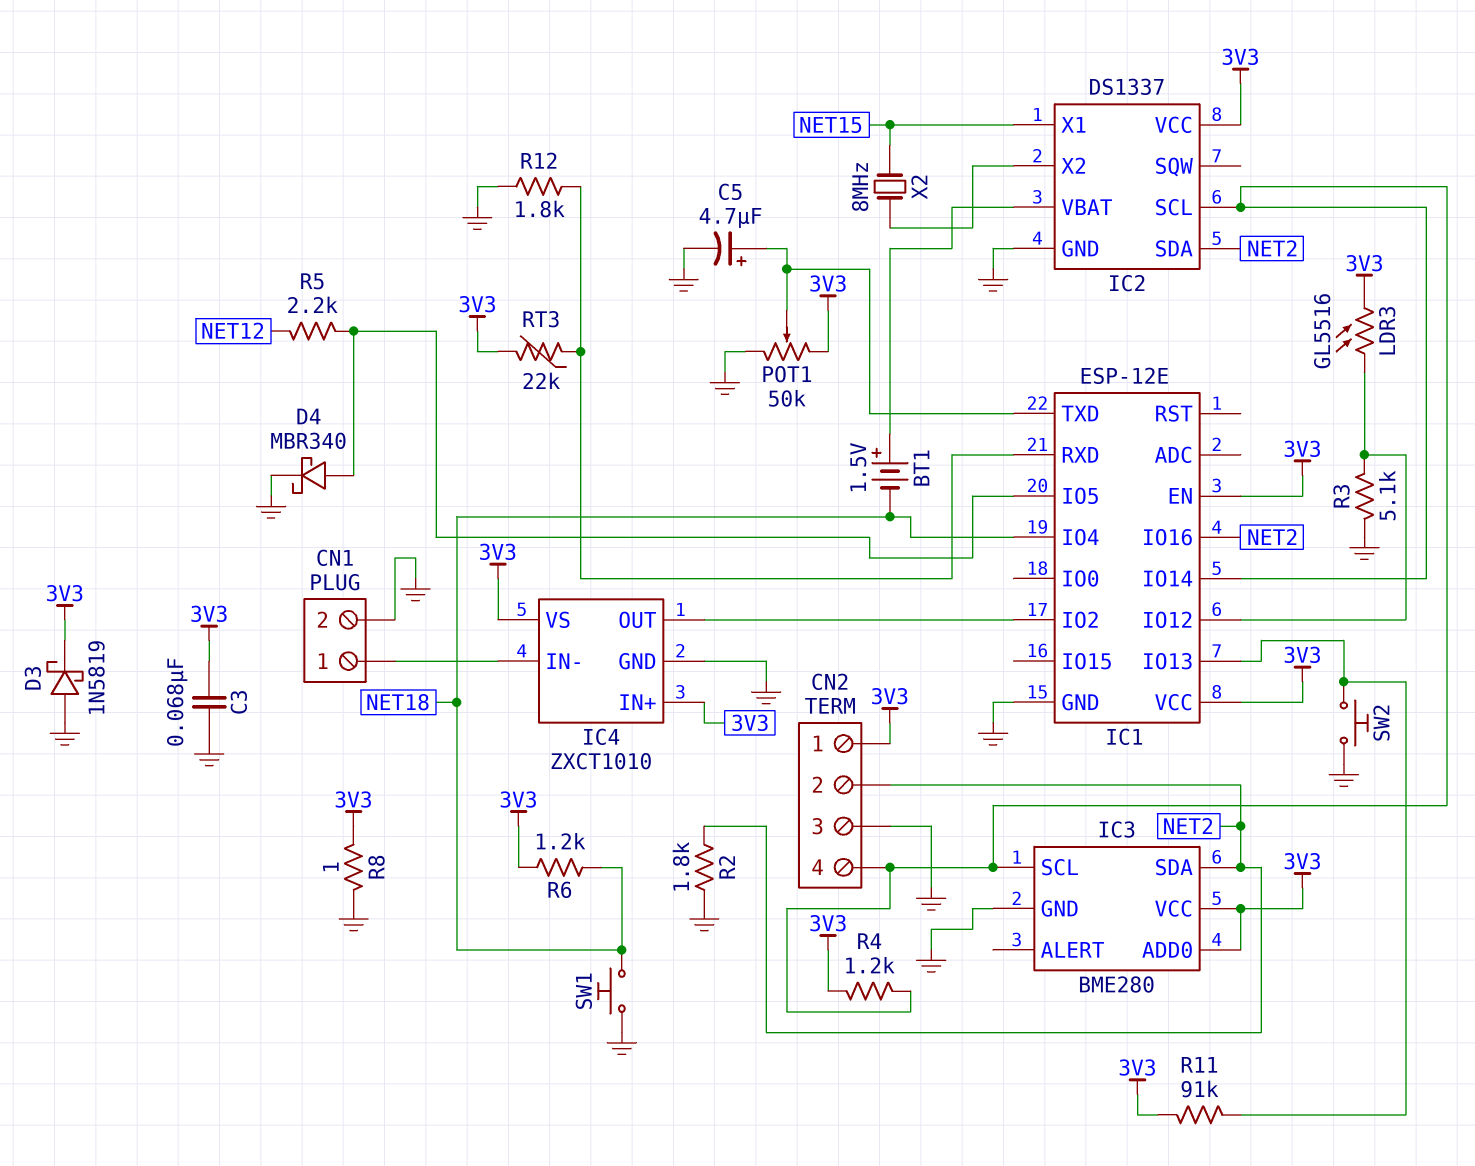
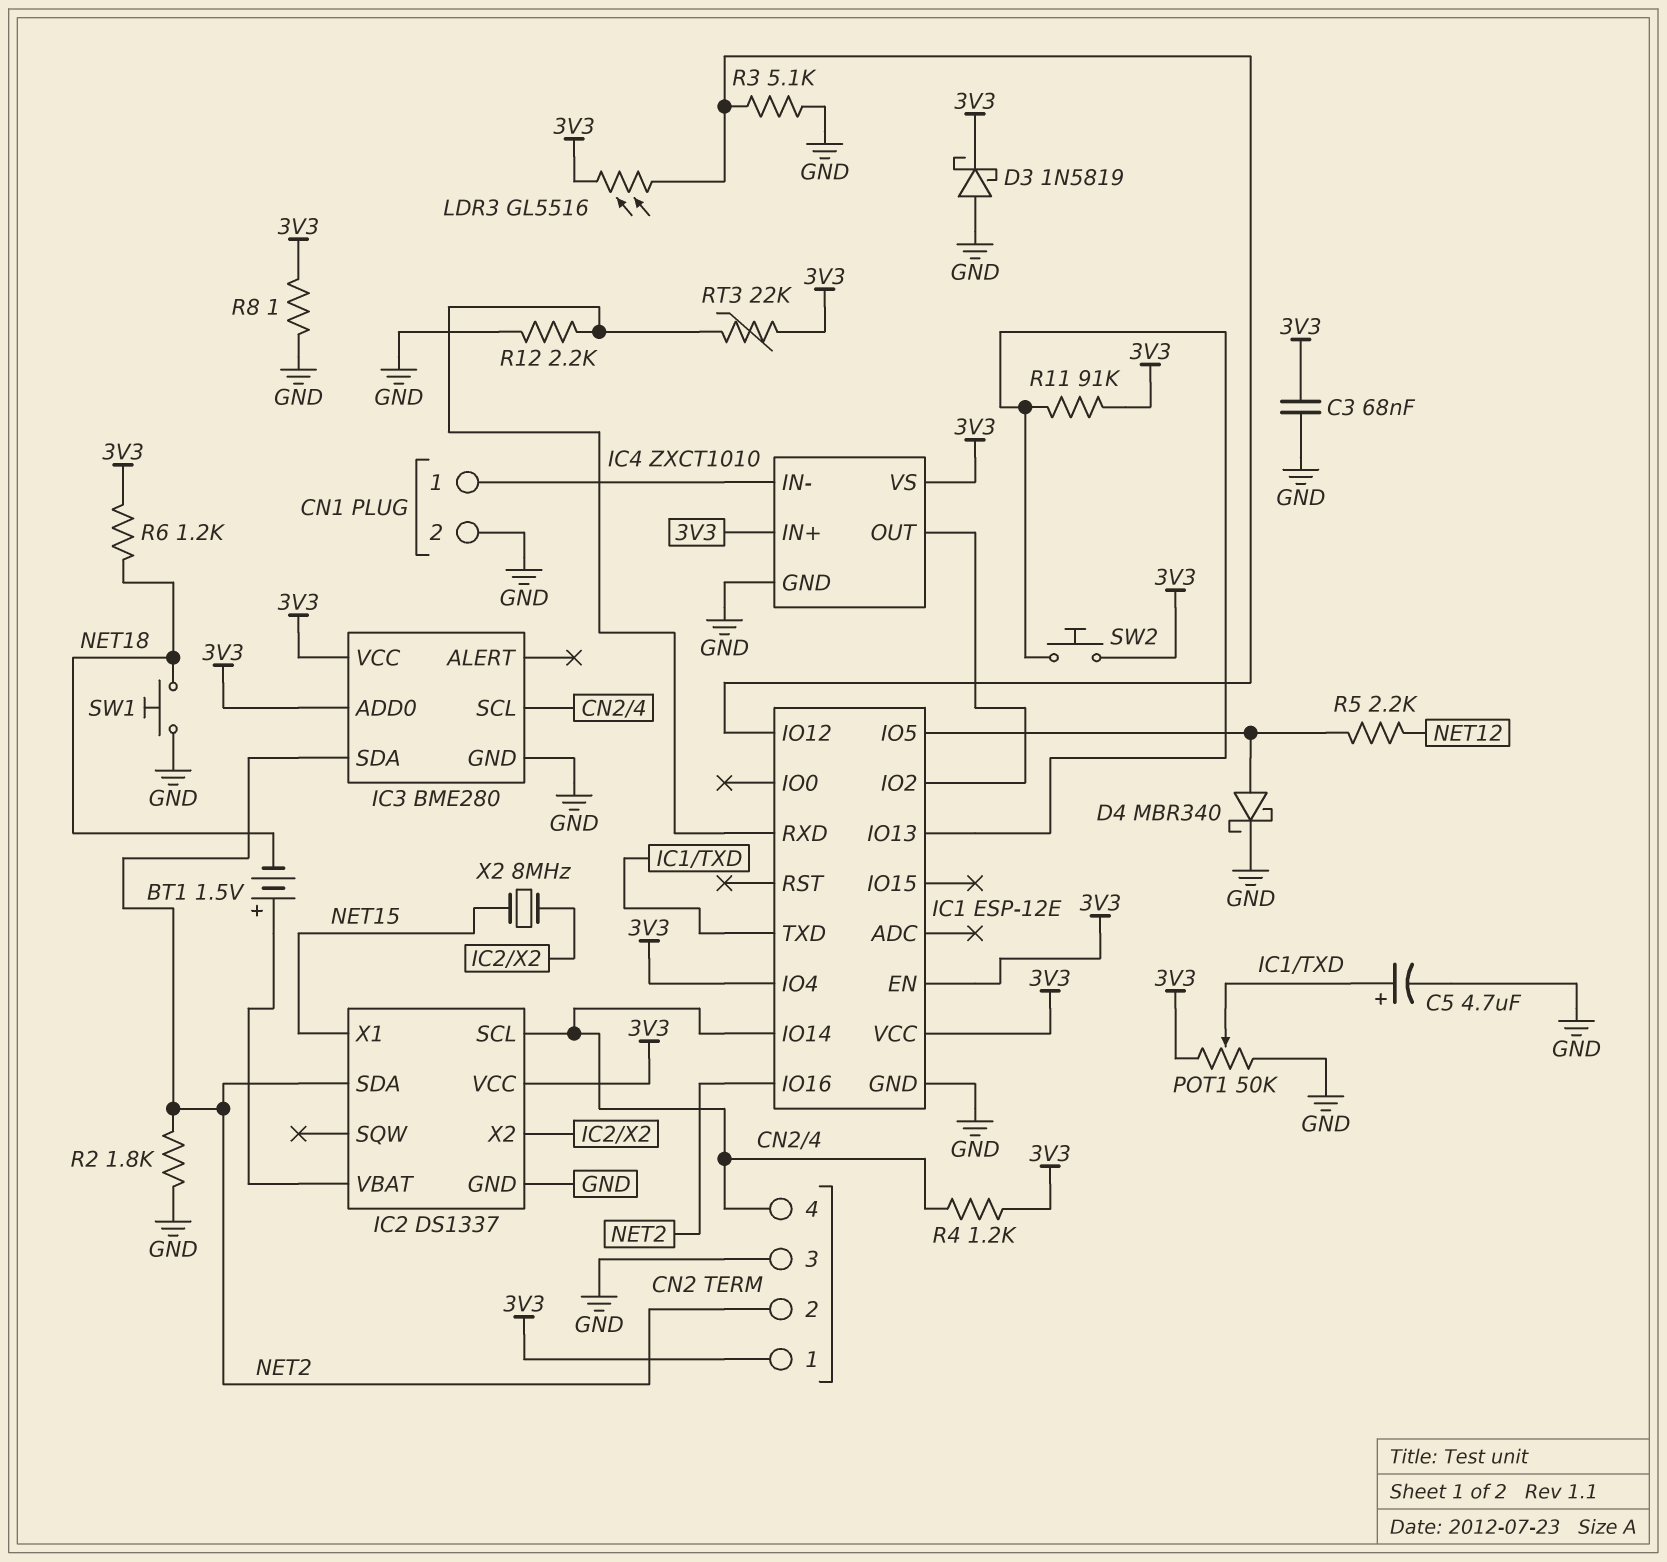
IC1 pin IO4: NET18 -> 3V3
R12: 1.8k (GND, IC1/RXD) -> 2.2k (GND, IC1/RXD)
SW2: button (GND, IC1/IO13) -> button (3V3, IC1/IO13)

